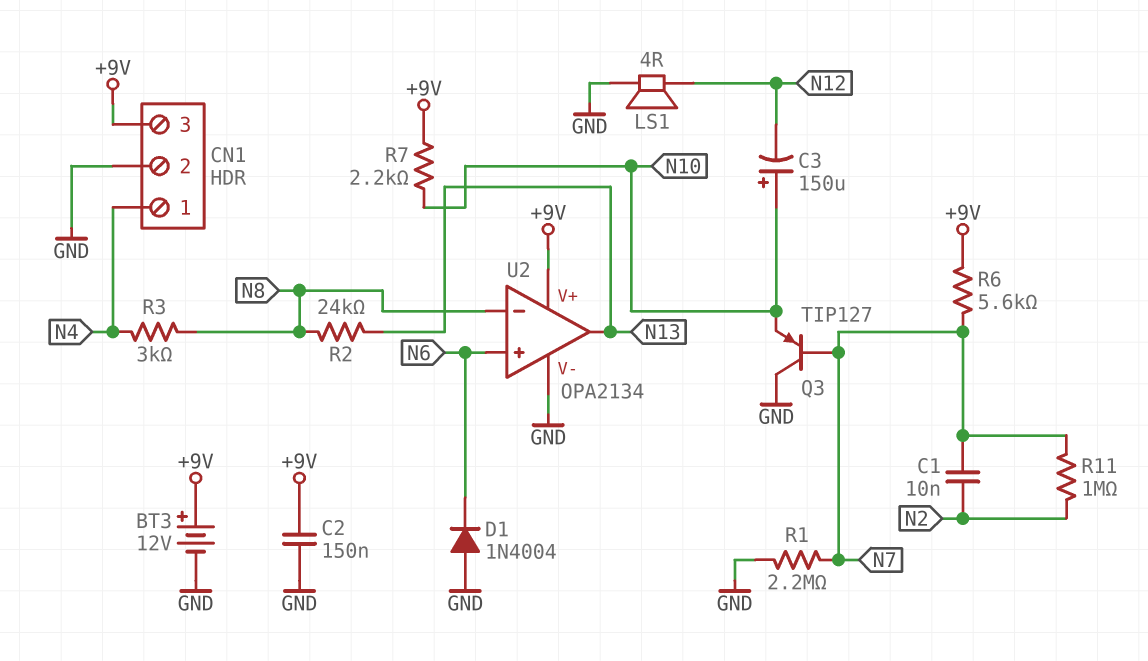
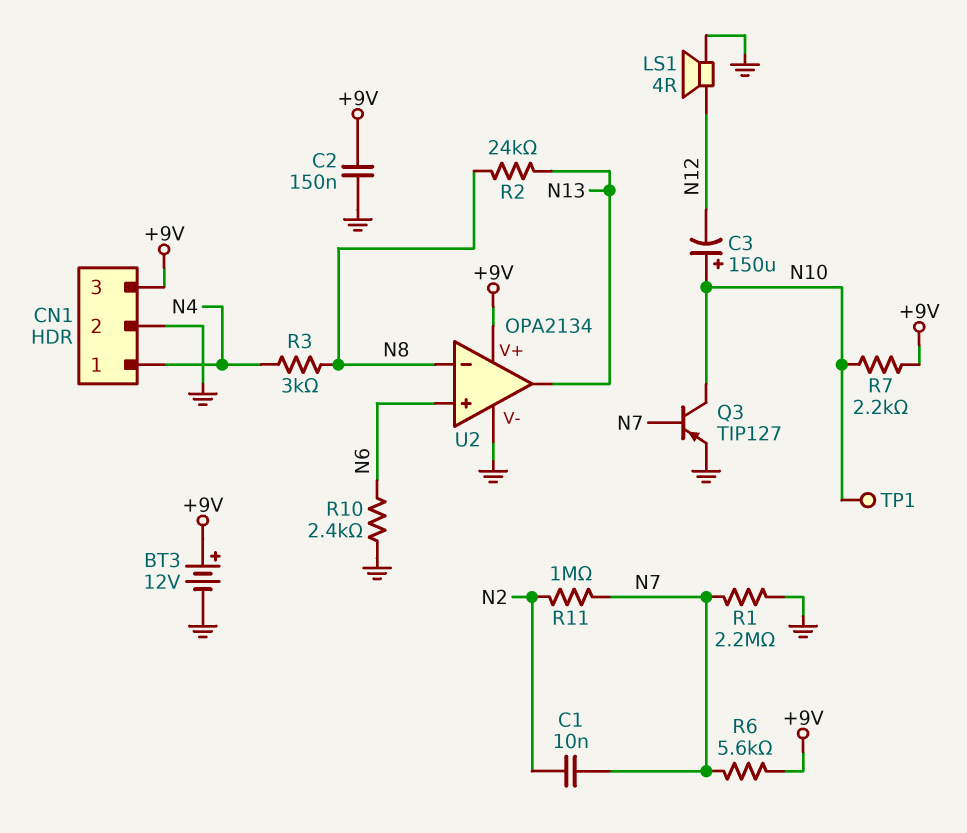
D1: diode 1N4004 (A GND, K N6) -> none
Q3: PNP TIP127 (B N7, C GND, E N10) -> PNP TIP127 (B N7, C N10, E GND)
R10: none -> 2.4k (GND, N6)
TP1: none -> test point (N10)

